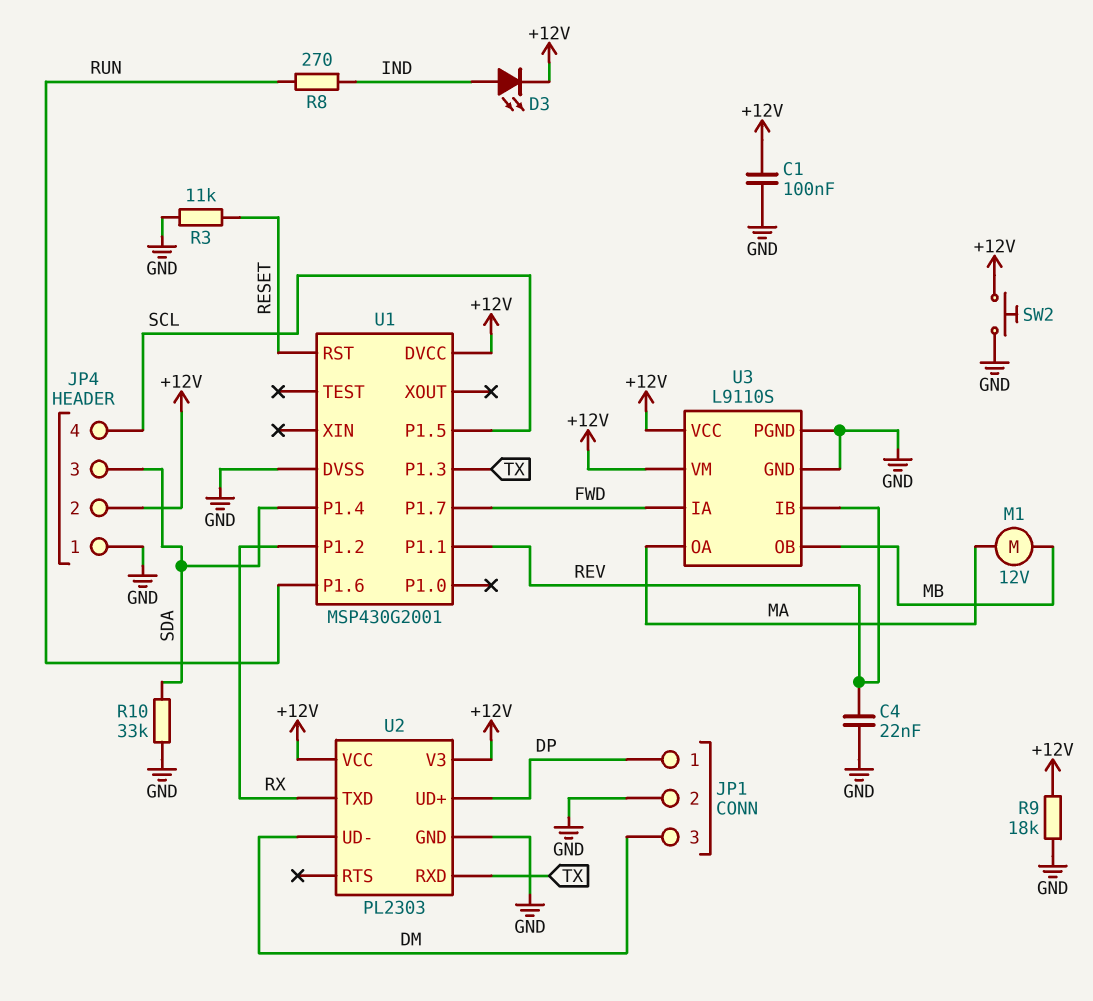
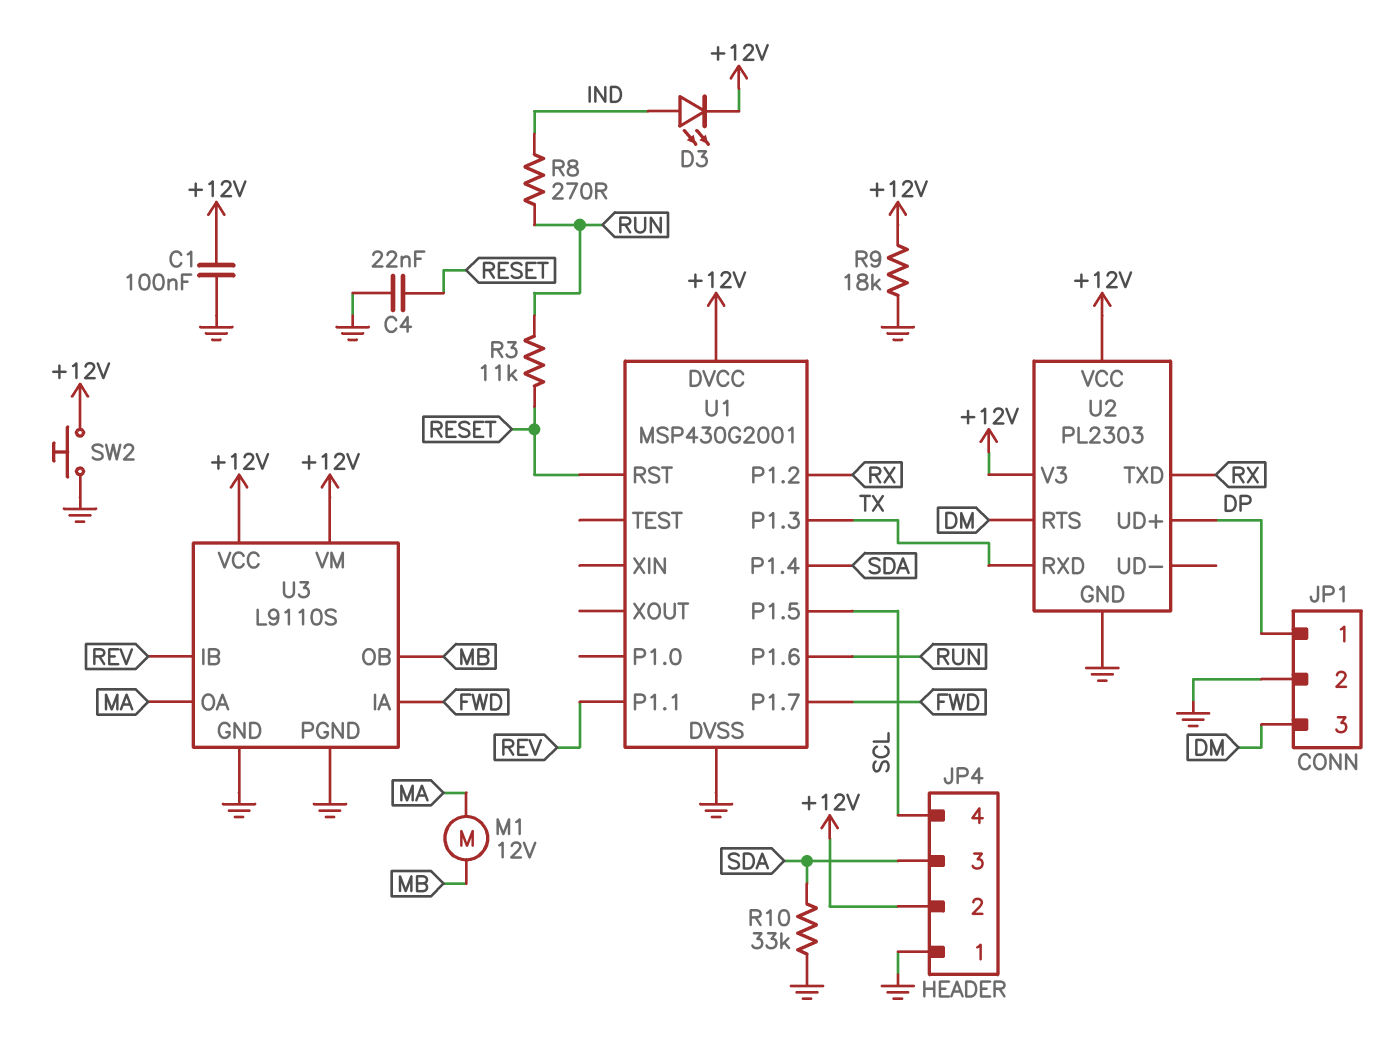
C4: 22nF (GND, REV) -> 22nF (GND, RESET)
R3: 11k (GND, RESET) -> 11k (RESET, RUN)
U2 pin RTS: none -> DM
U2 pin UD-: DM -> none

